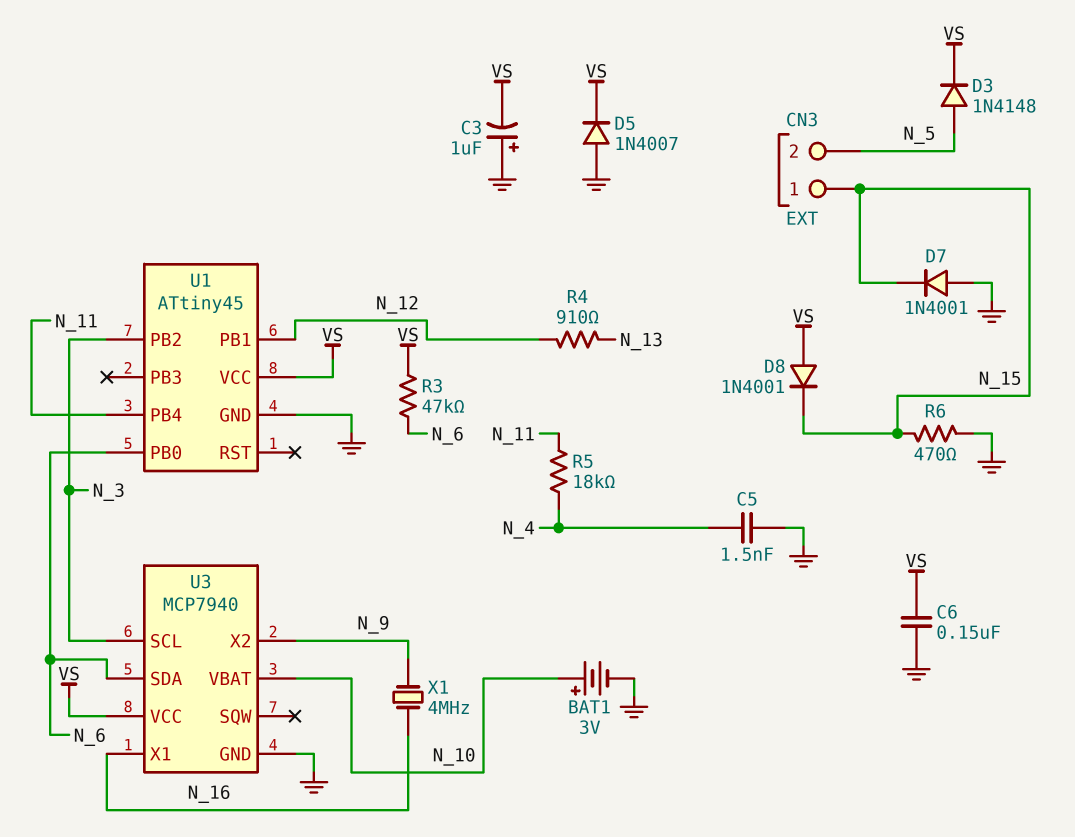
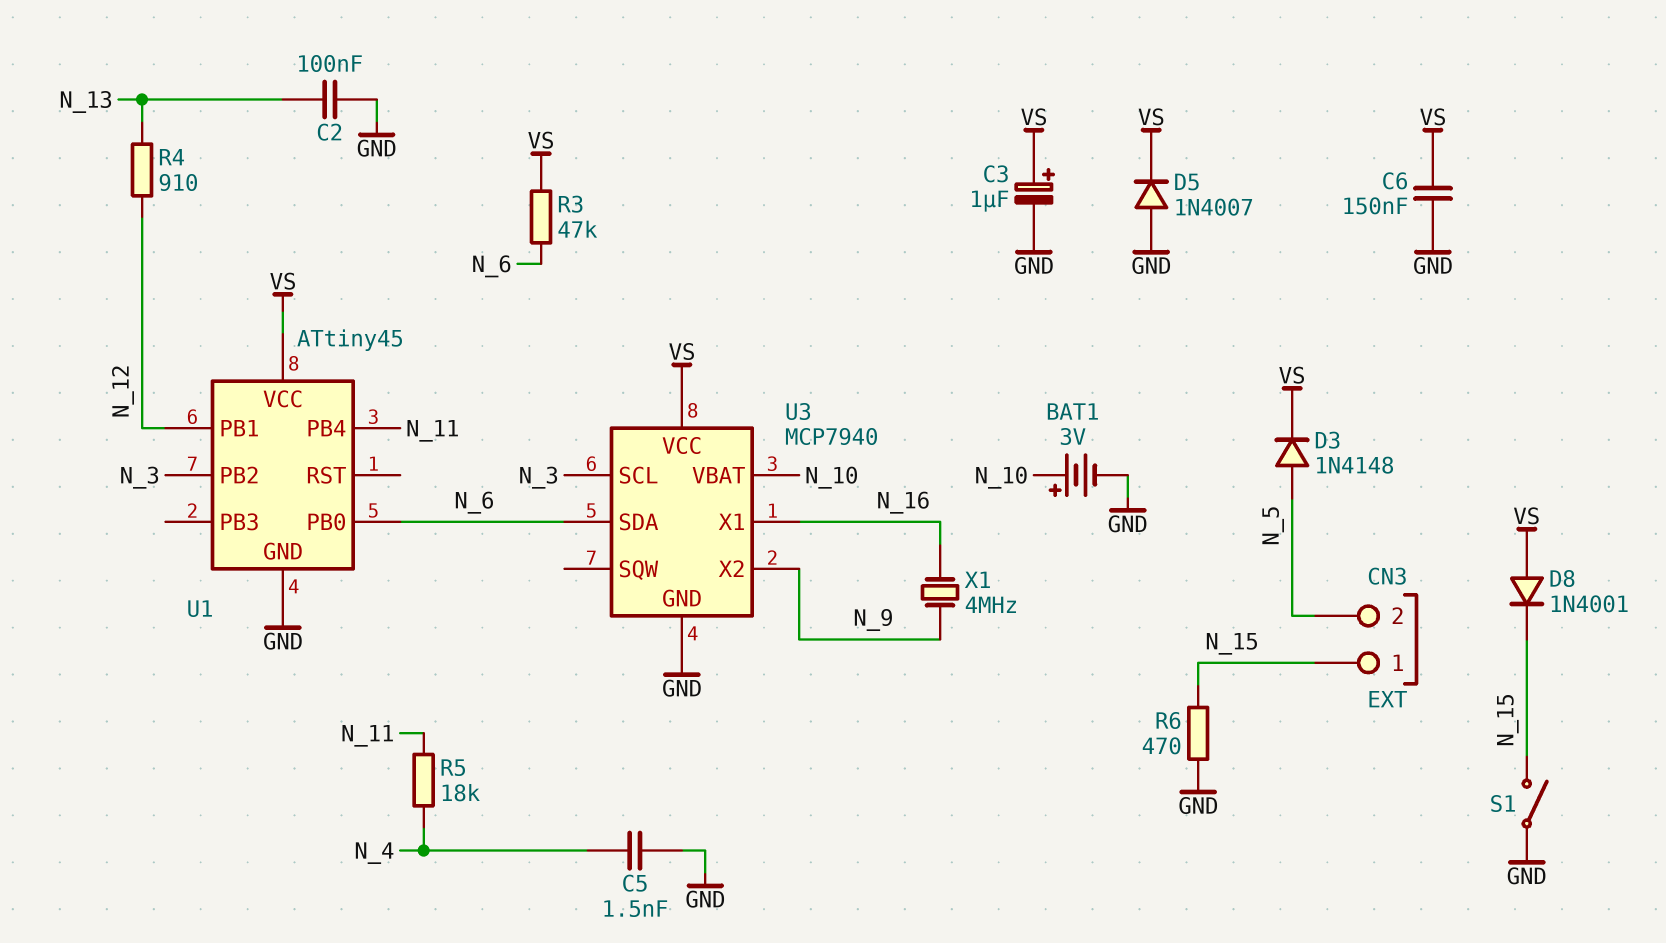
C2: none -> 100nF (GND, N_13)
C3: 1uF (plus GND, minus VS) -> 1uF (plus VS, minus GND)
D7: diode 1N4001 (A GND, K N_15) -> none
S1: none -> switch (GND, N_15)

